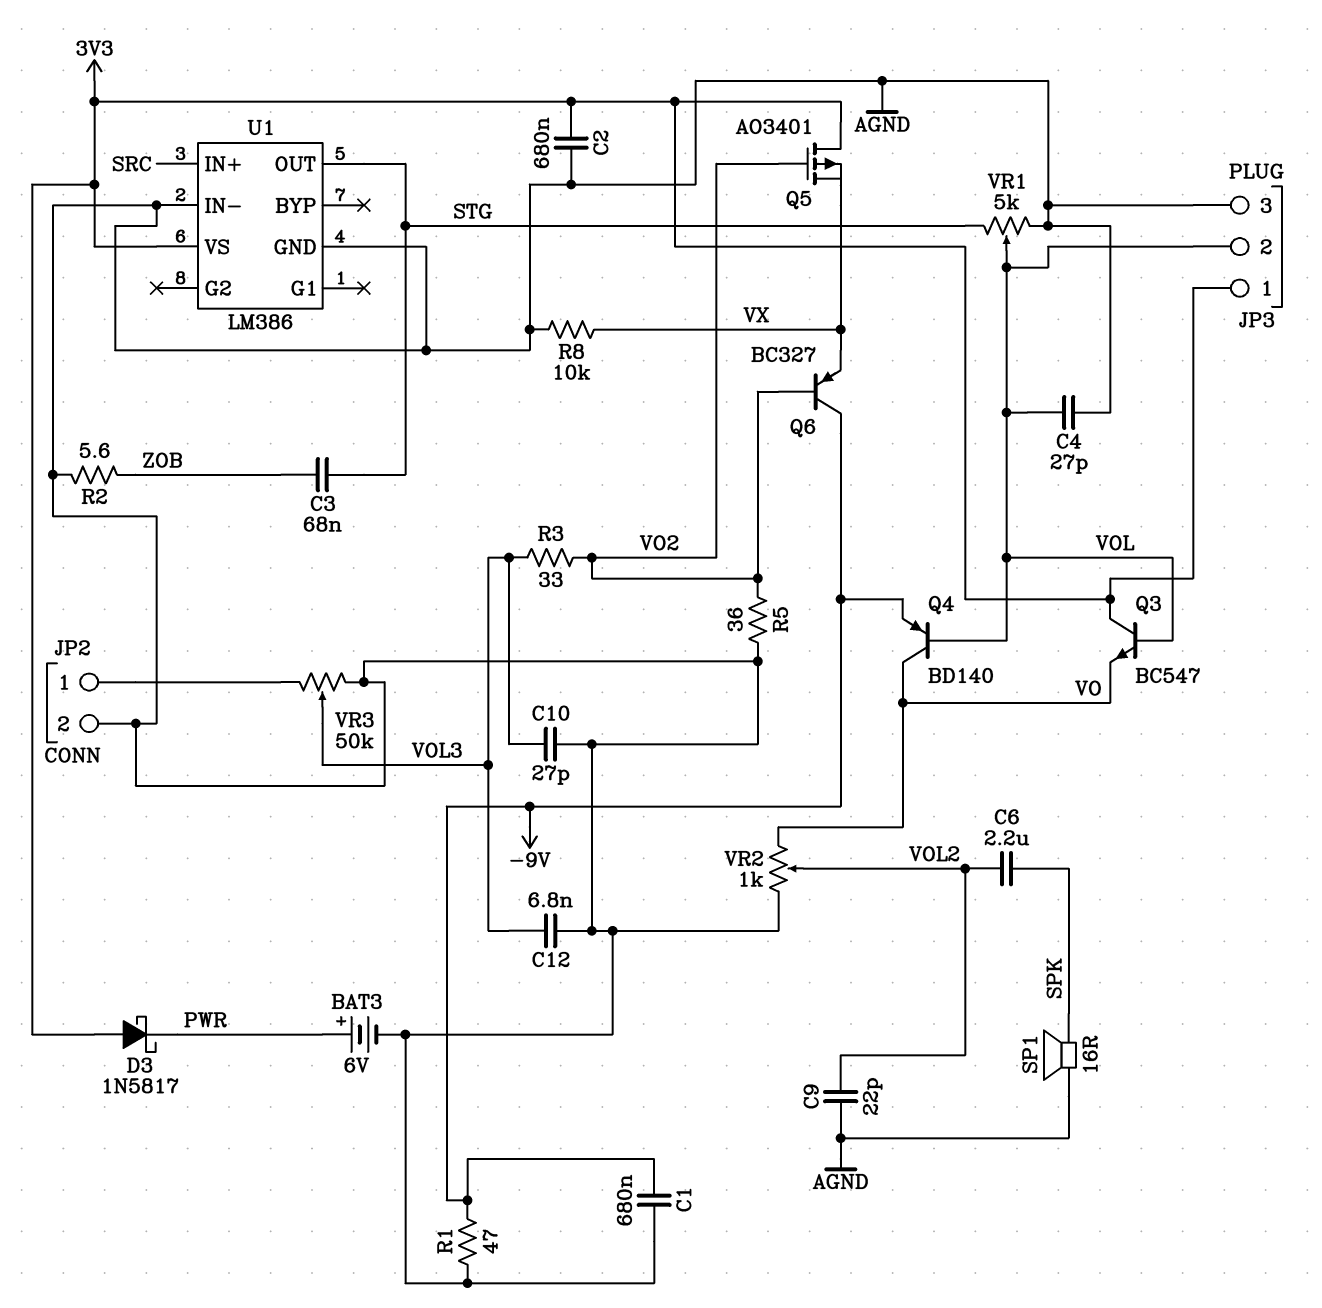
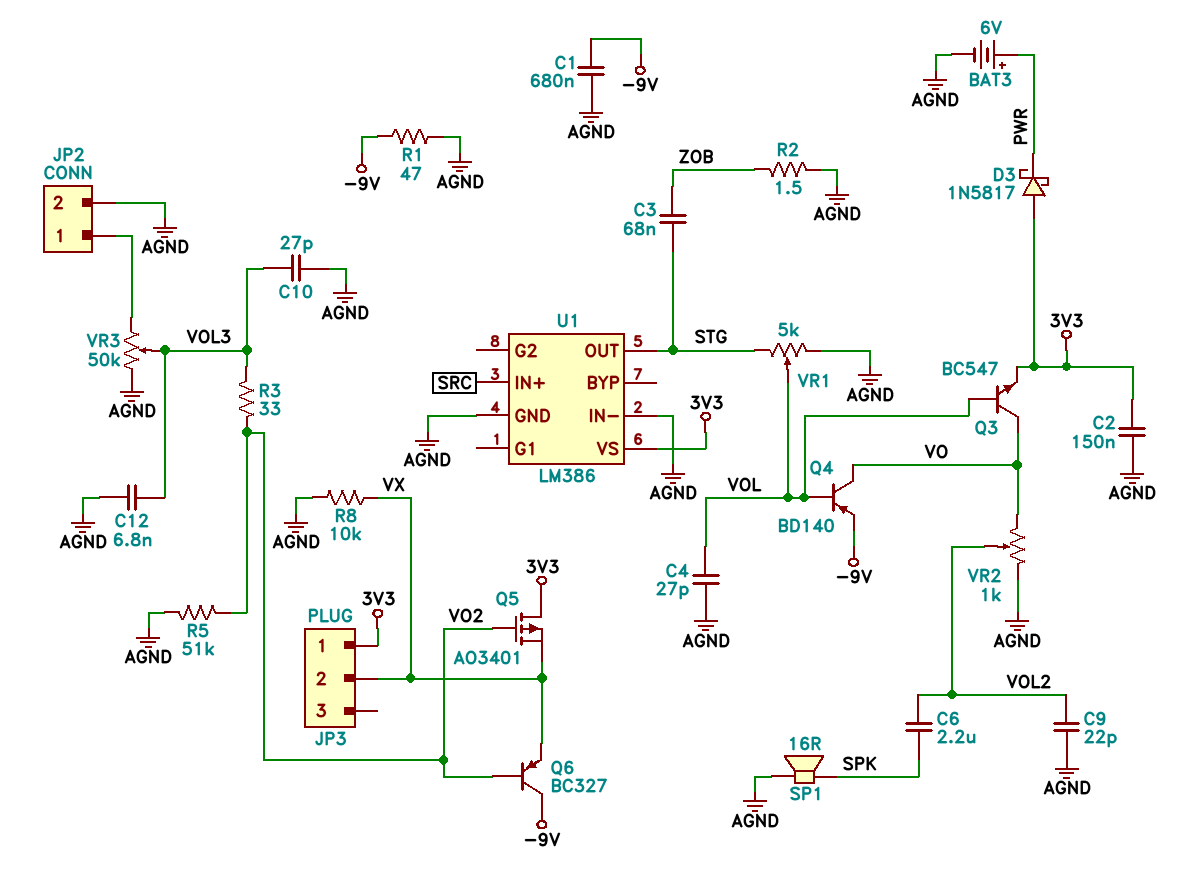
C2: 680nF (3V3, AGND) -> 150nF (3V3, AGND)
JP3 pin 2: VOL -> VX
JP3 pin 3: AGND -> none
Q3: NPN BC547 (B VOL, C 3V3, E VO) -> NPN BC547 (B VOL, C VO, E 3V3)
R2: 5.6 (AGND, ZOB) -> 1.5 (AGND, ZOB)
R5: 36 (AGND, VO2) -> 51k (AGND, VO2)

